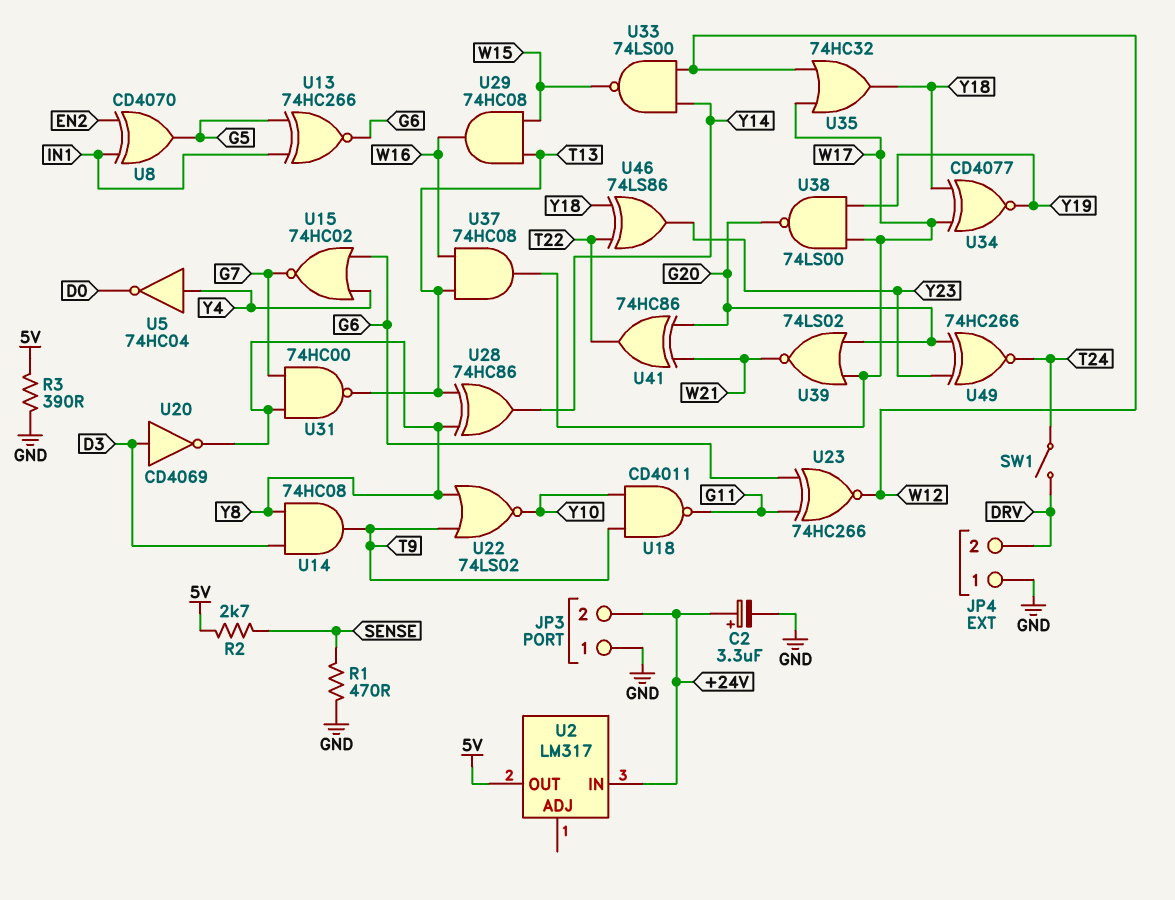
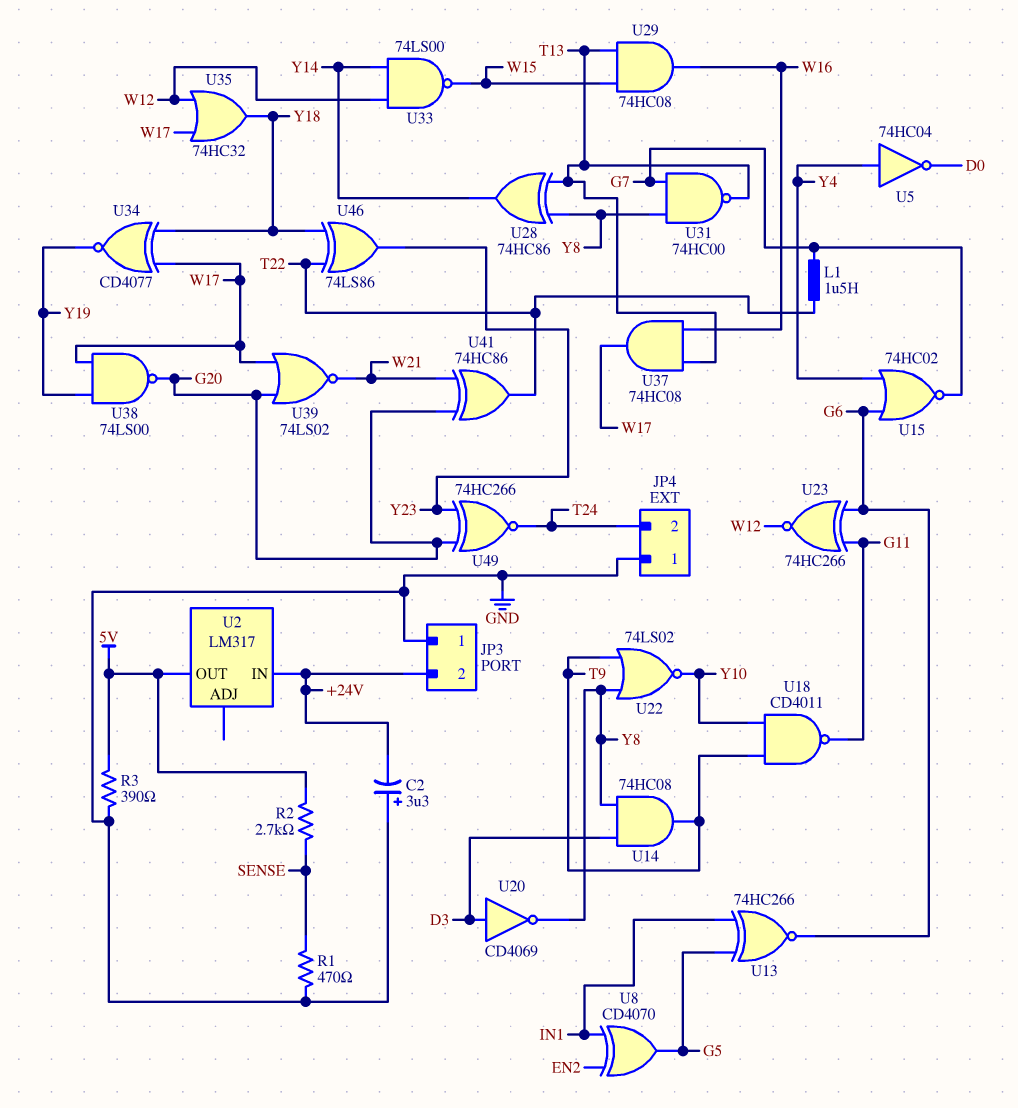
C2: 3.3uF (plus +24V, minus GND) -> 3.3uF (plus GND, minus +24V)
JP4 pin 2: DRV -> T24
L1: none -> 1.5uH (G7, T22)
SW1: switch (DRV, T24) -> none

